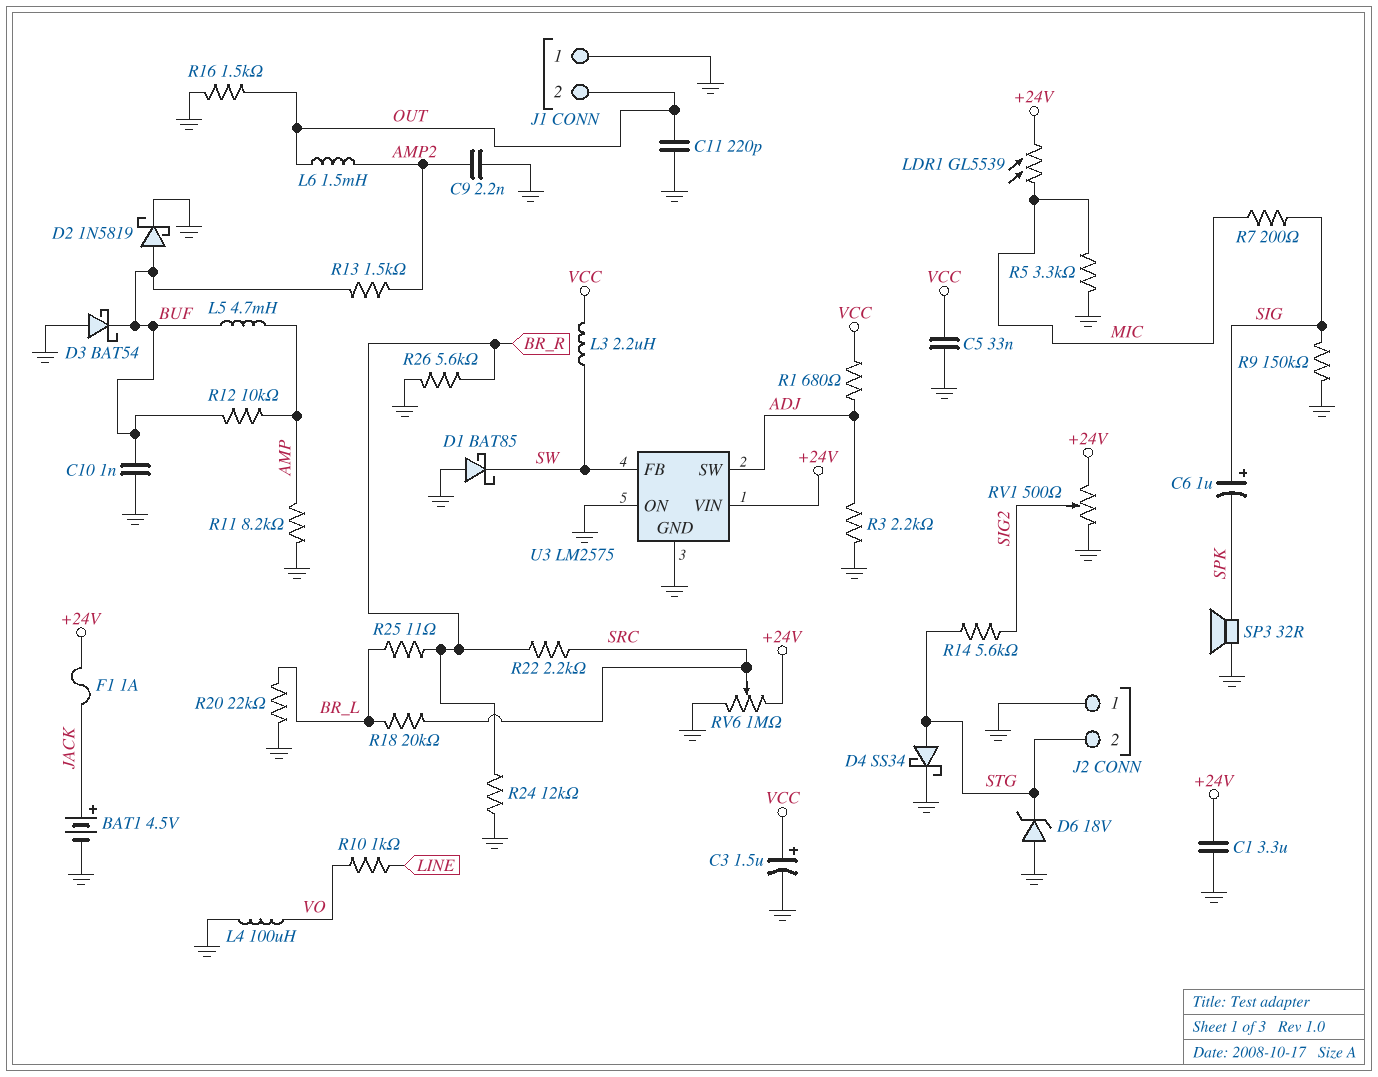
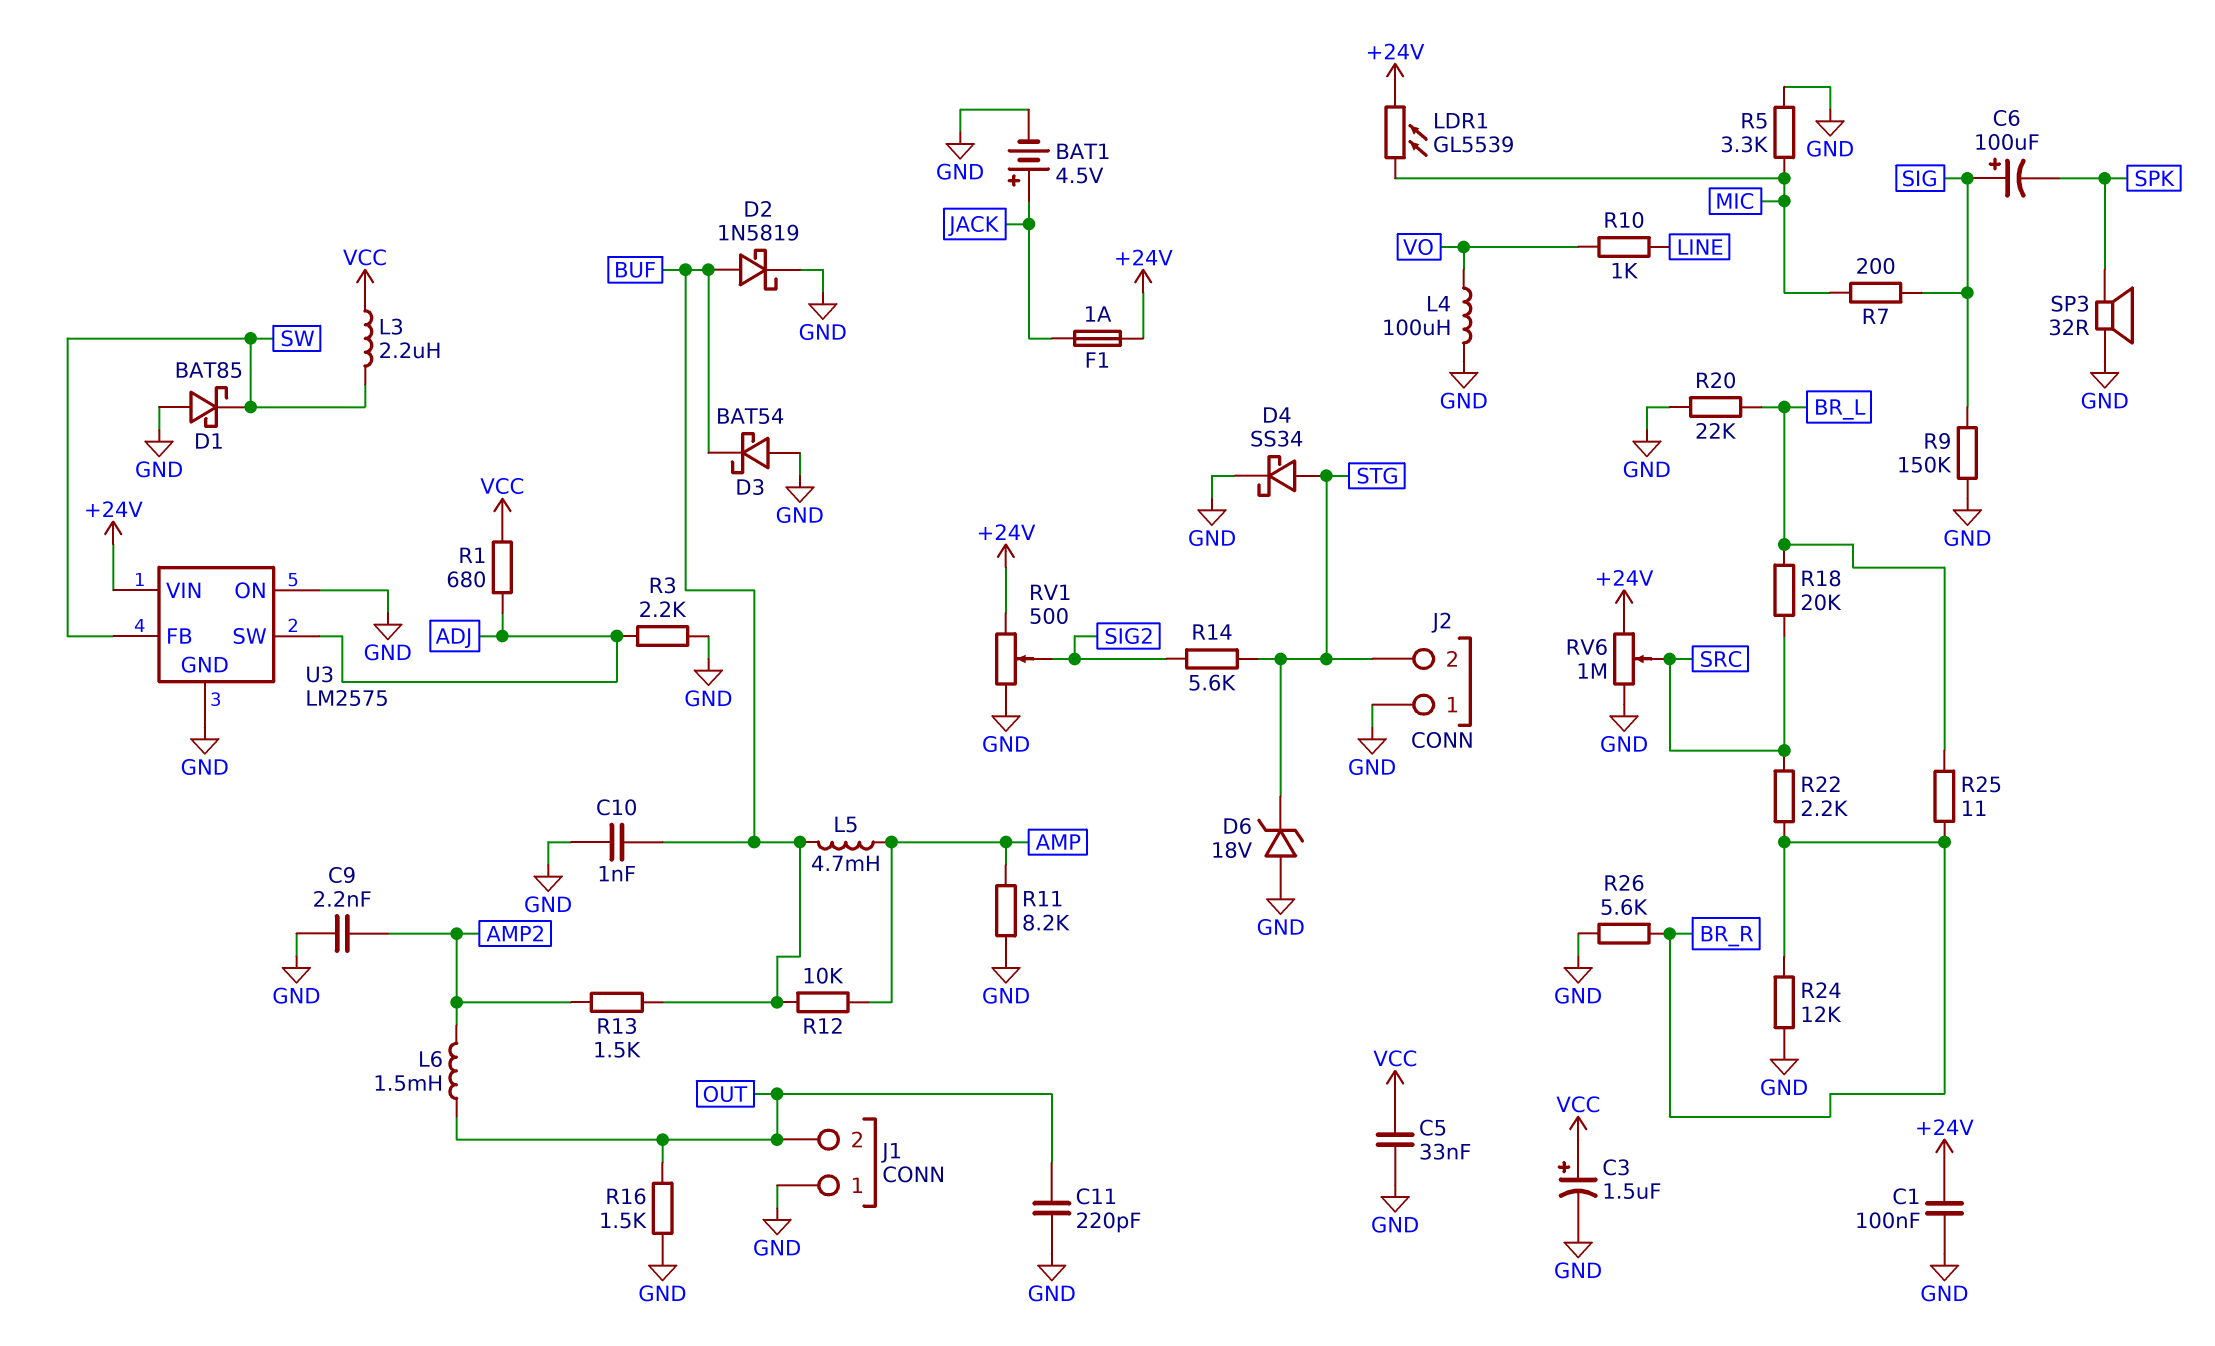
C1: 3.3uF (+24V, GND) -> 100nF (+24V, GND)
C6: 1uF (plus SIG, minus SPK) -> 100uF (plus SIG, minus SPK)

